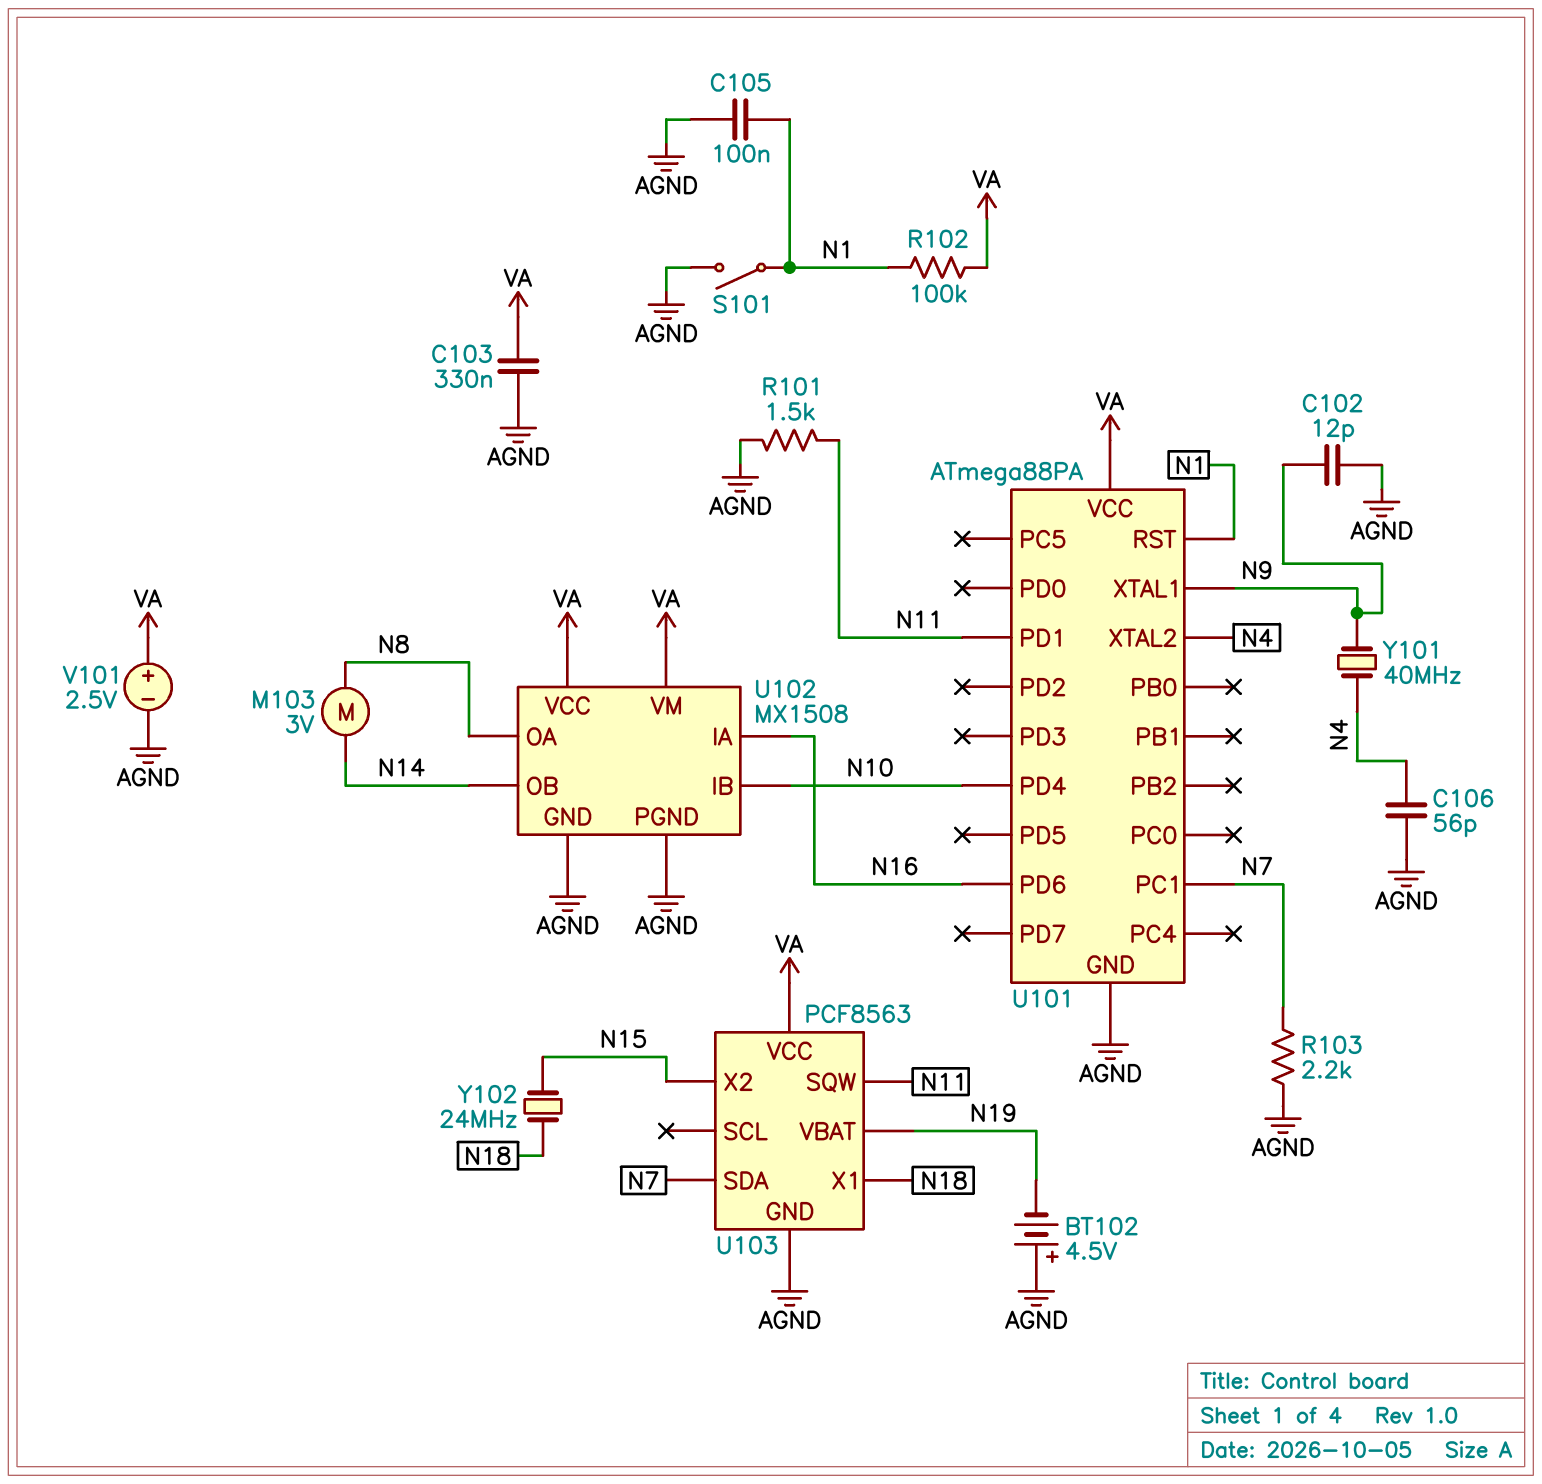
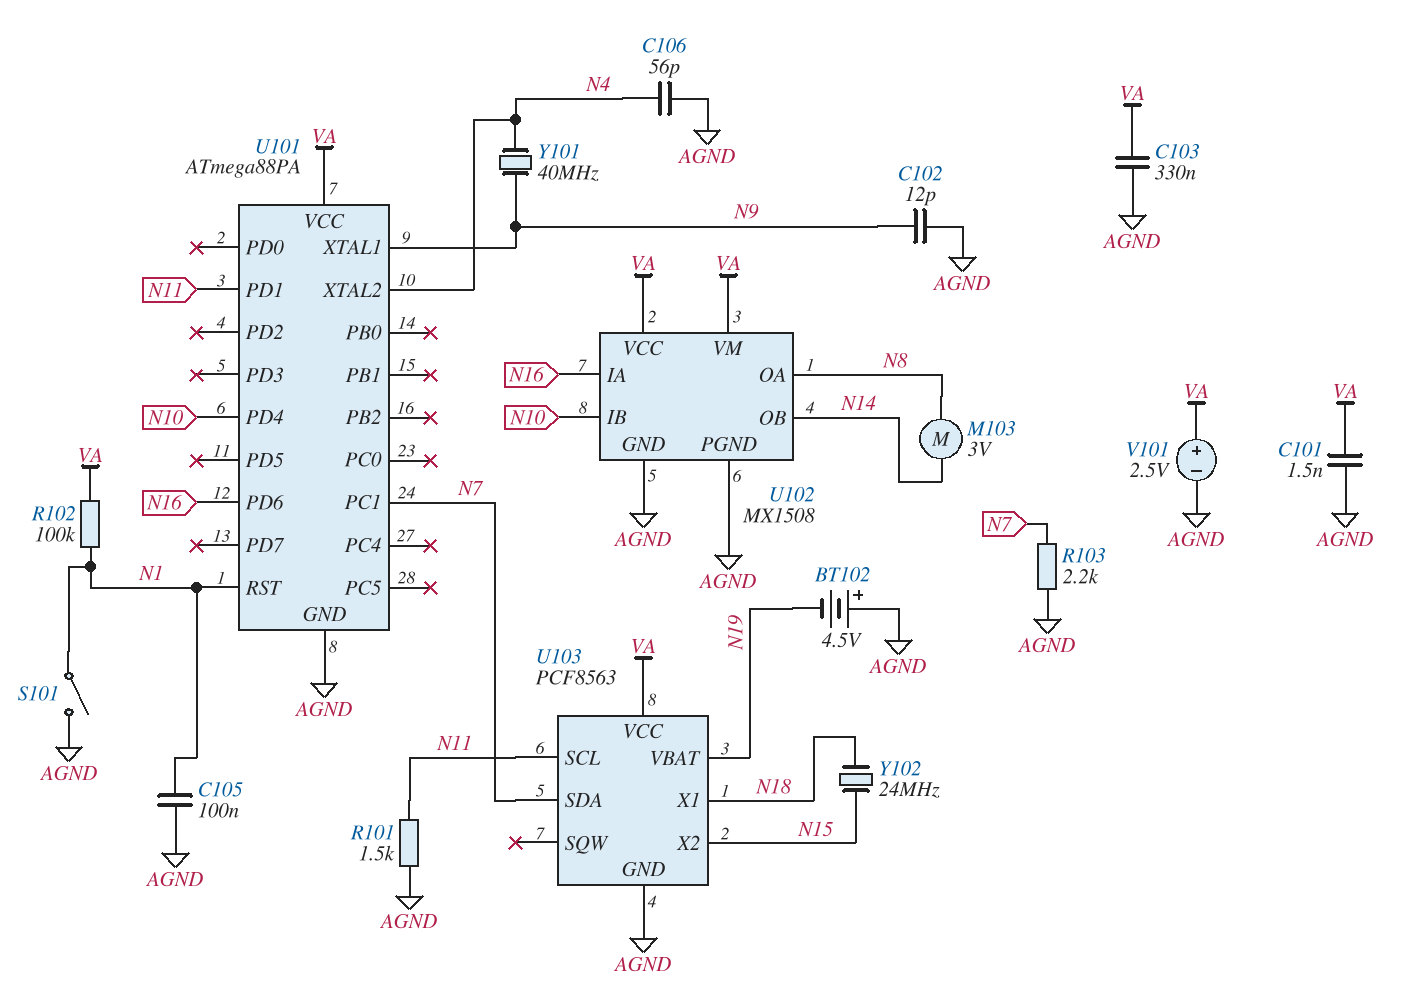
C101: none -> 1.5nF (AGND, VA)
U103 pin SCL: none -> N11
U103 pin SQW: N11 -> none

